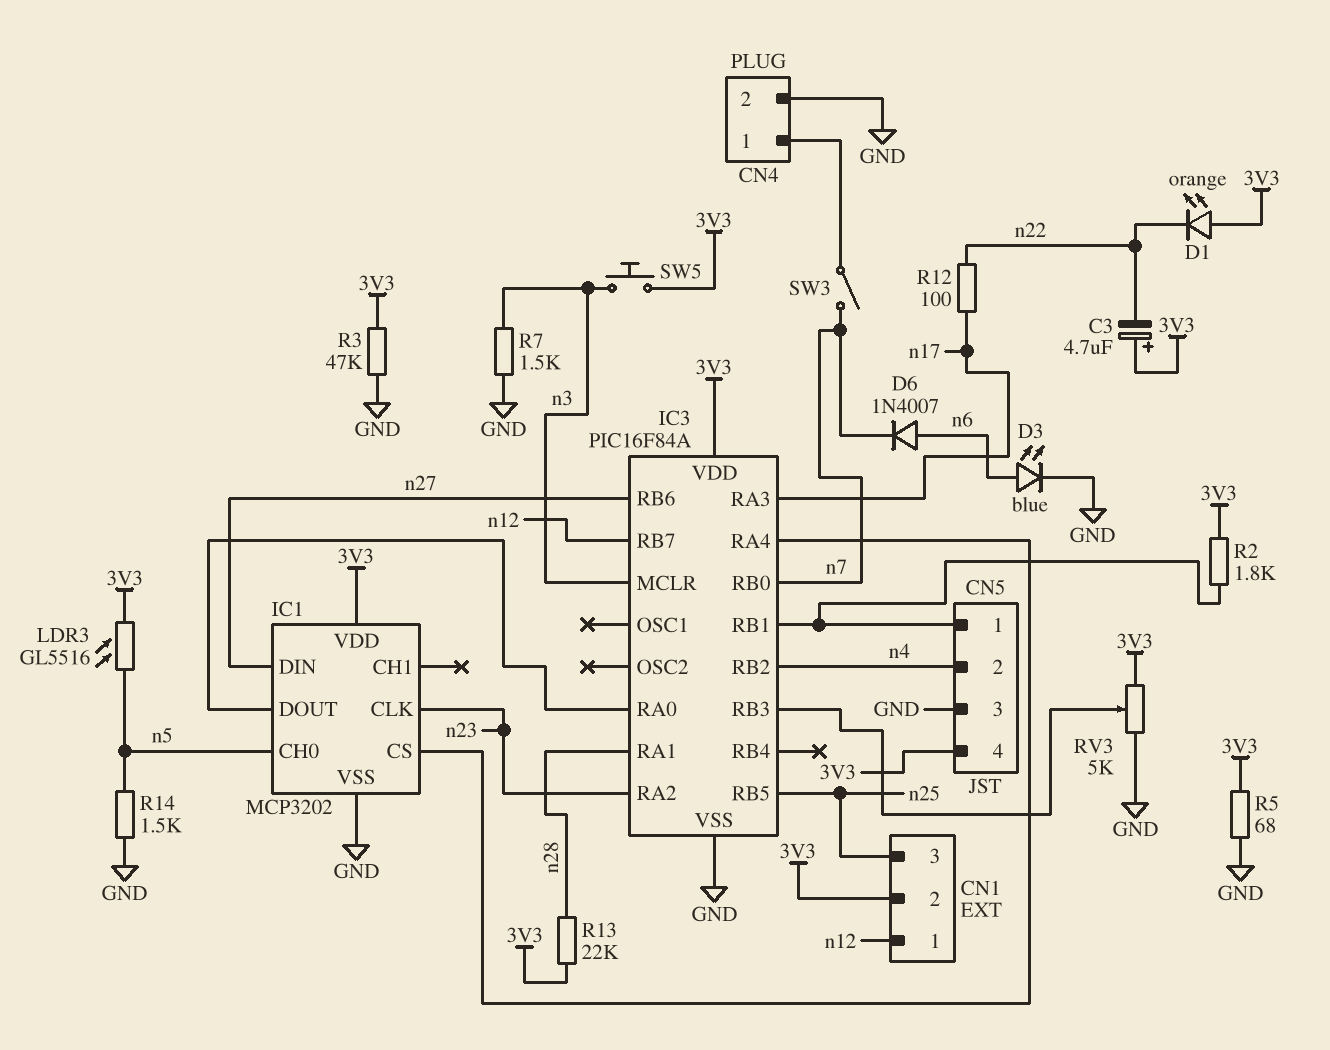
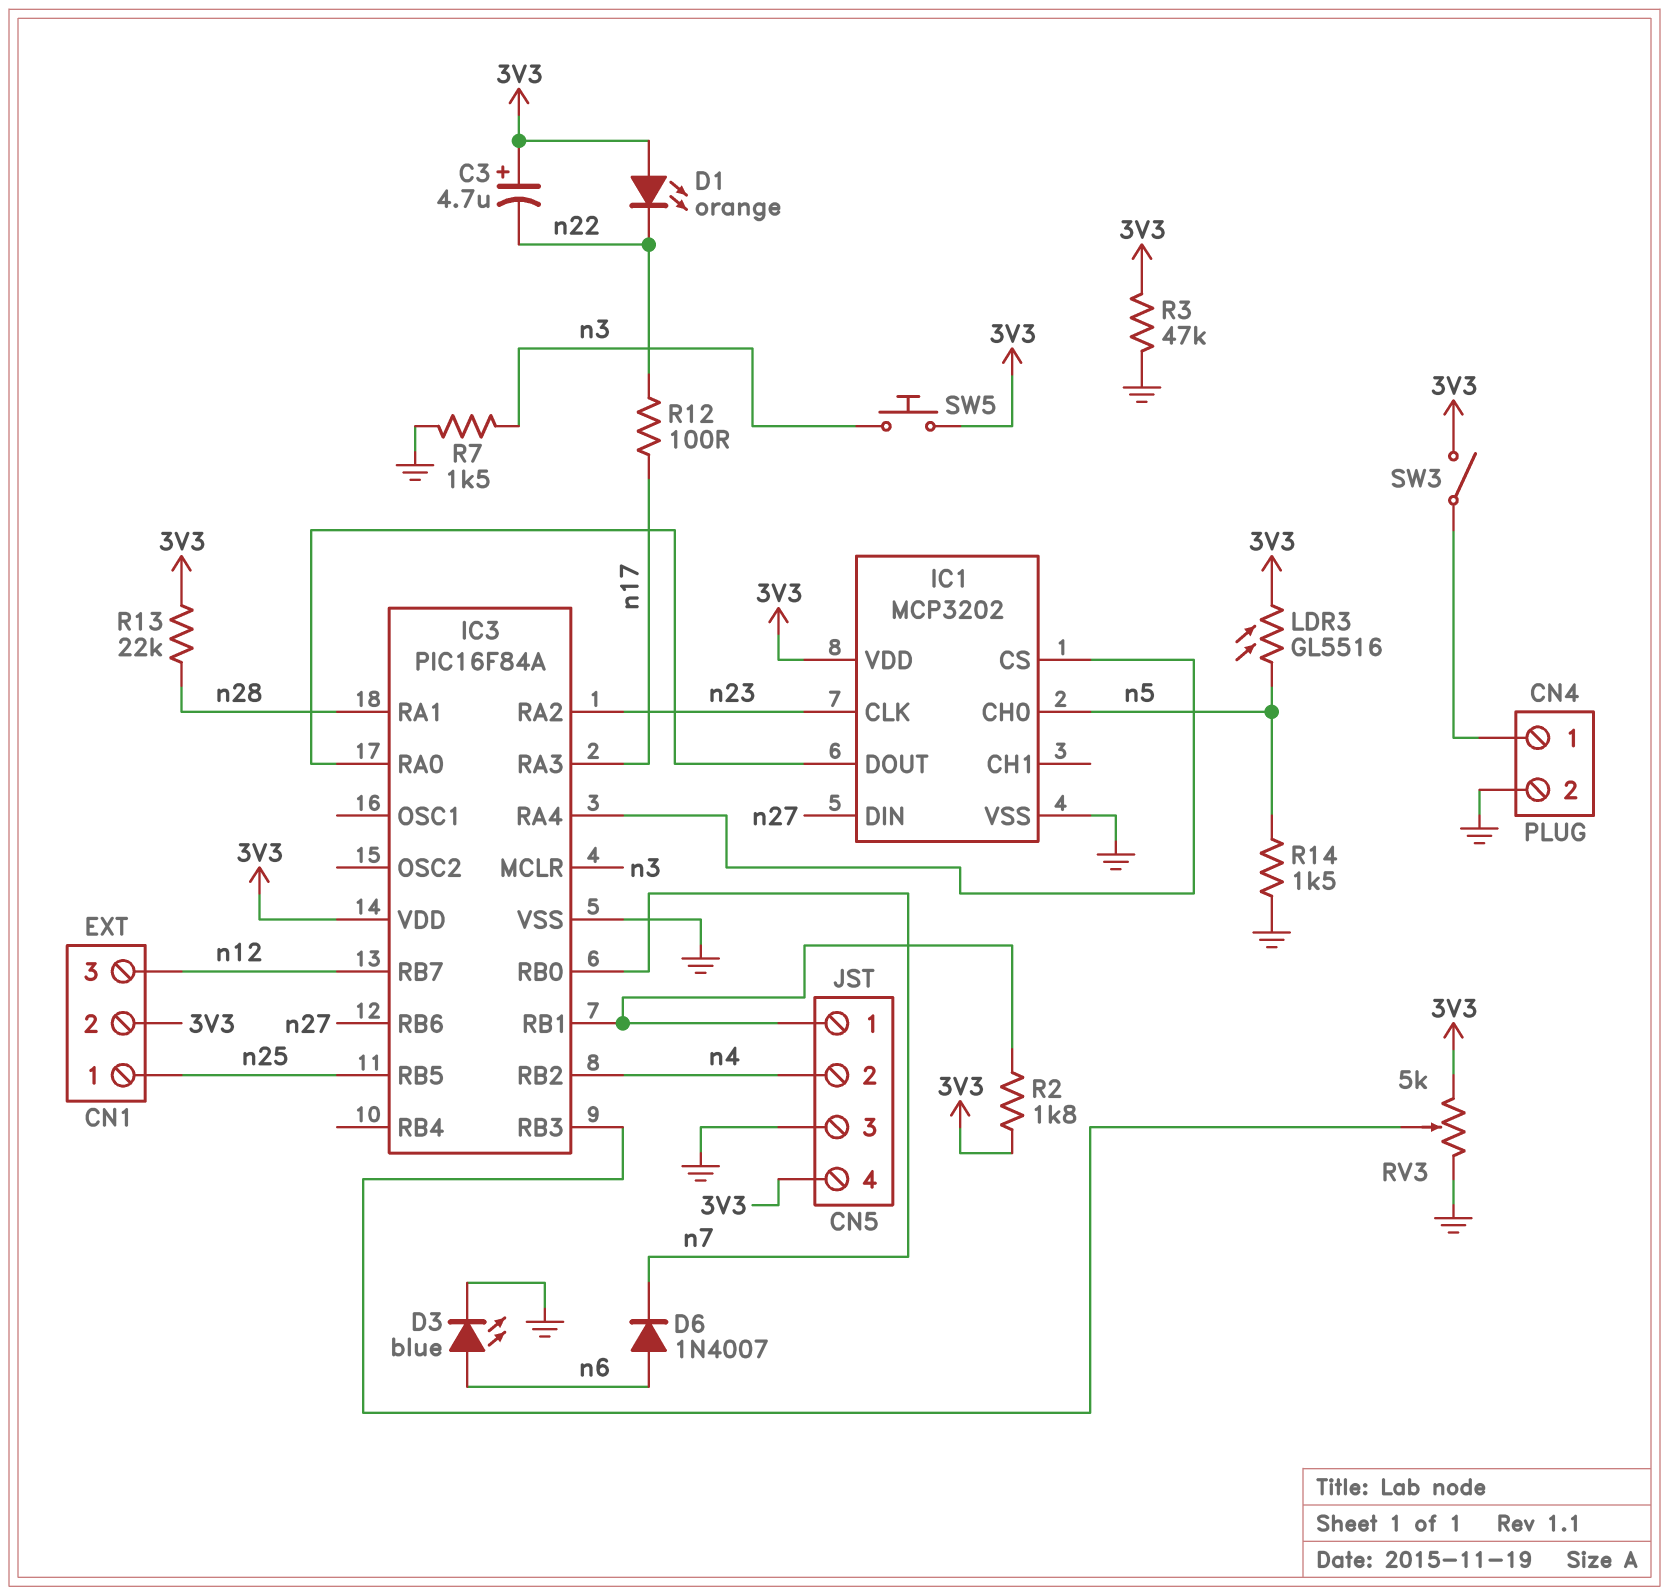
CN1 pin 1: n12 -> n25
CN1 pin 3: n25 -> n12
R5: 68 (3V3, GND) -> none
SW3: switch (CN4/1, n7) -> switch (3V3, CN4/1)

